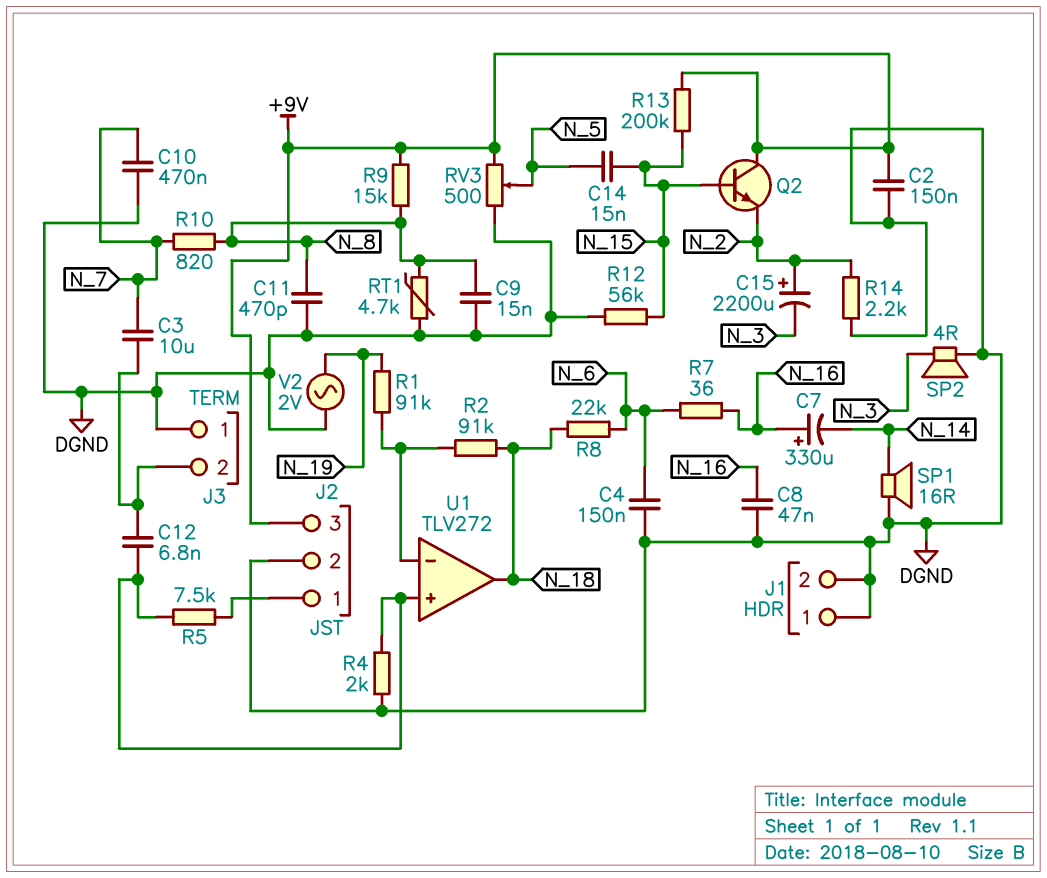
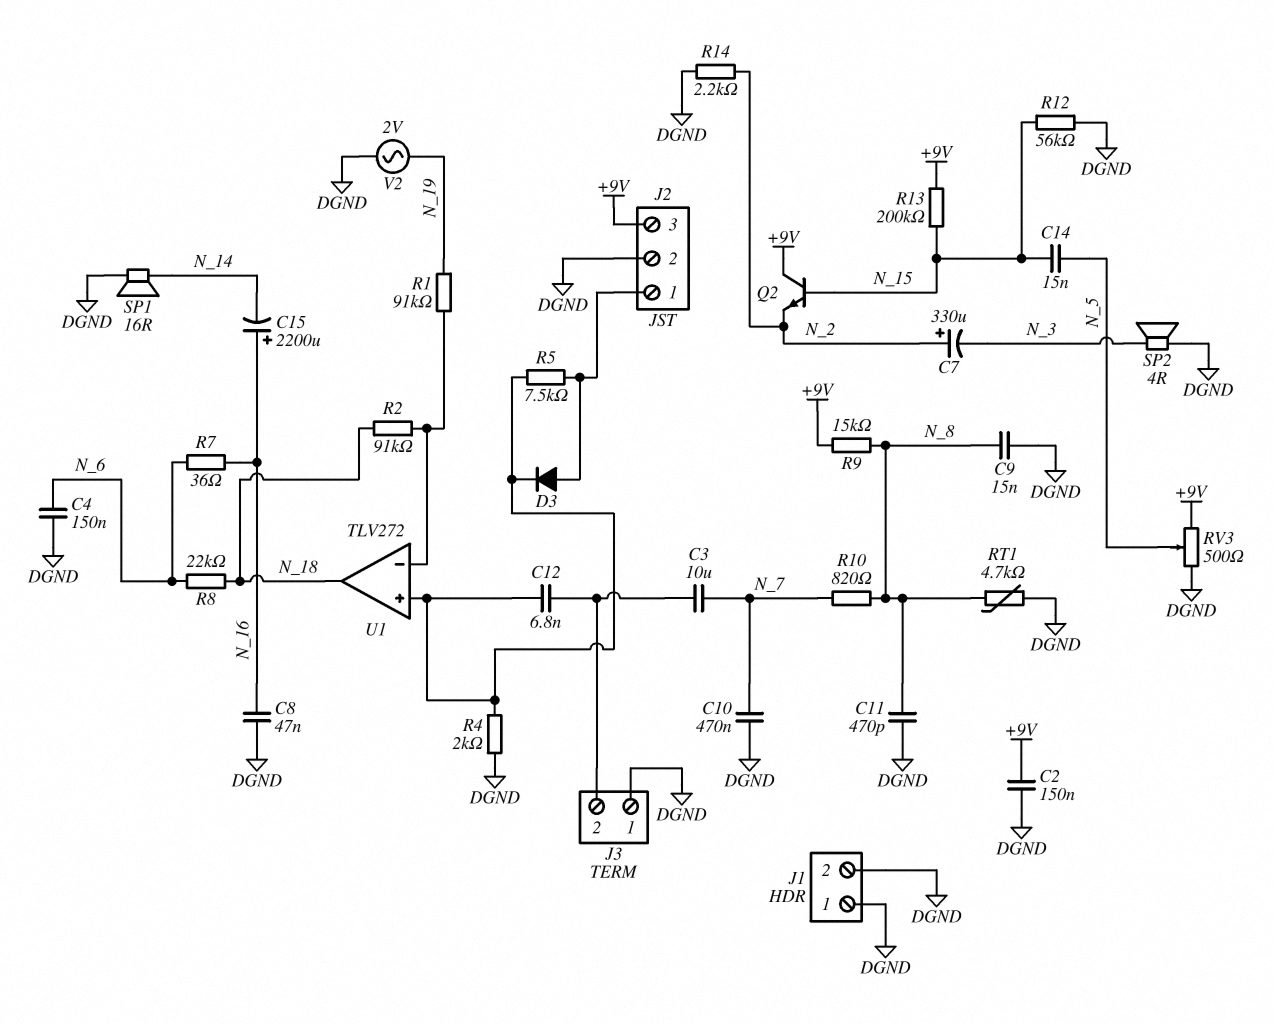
C7: 330uF (plus N_16, minus N_14) -> 330uF (plus N_2, minus N_3)
C15: 2200uF (plus N_2, minus N_3) -> 2200uF (plus N_16, minus N_14)
D3: none -> diode (A J2/1, K U1/in+)

